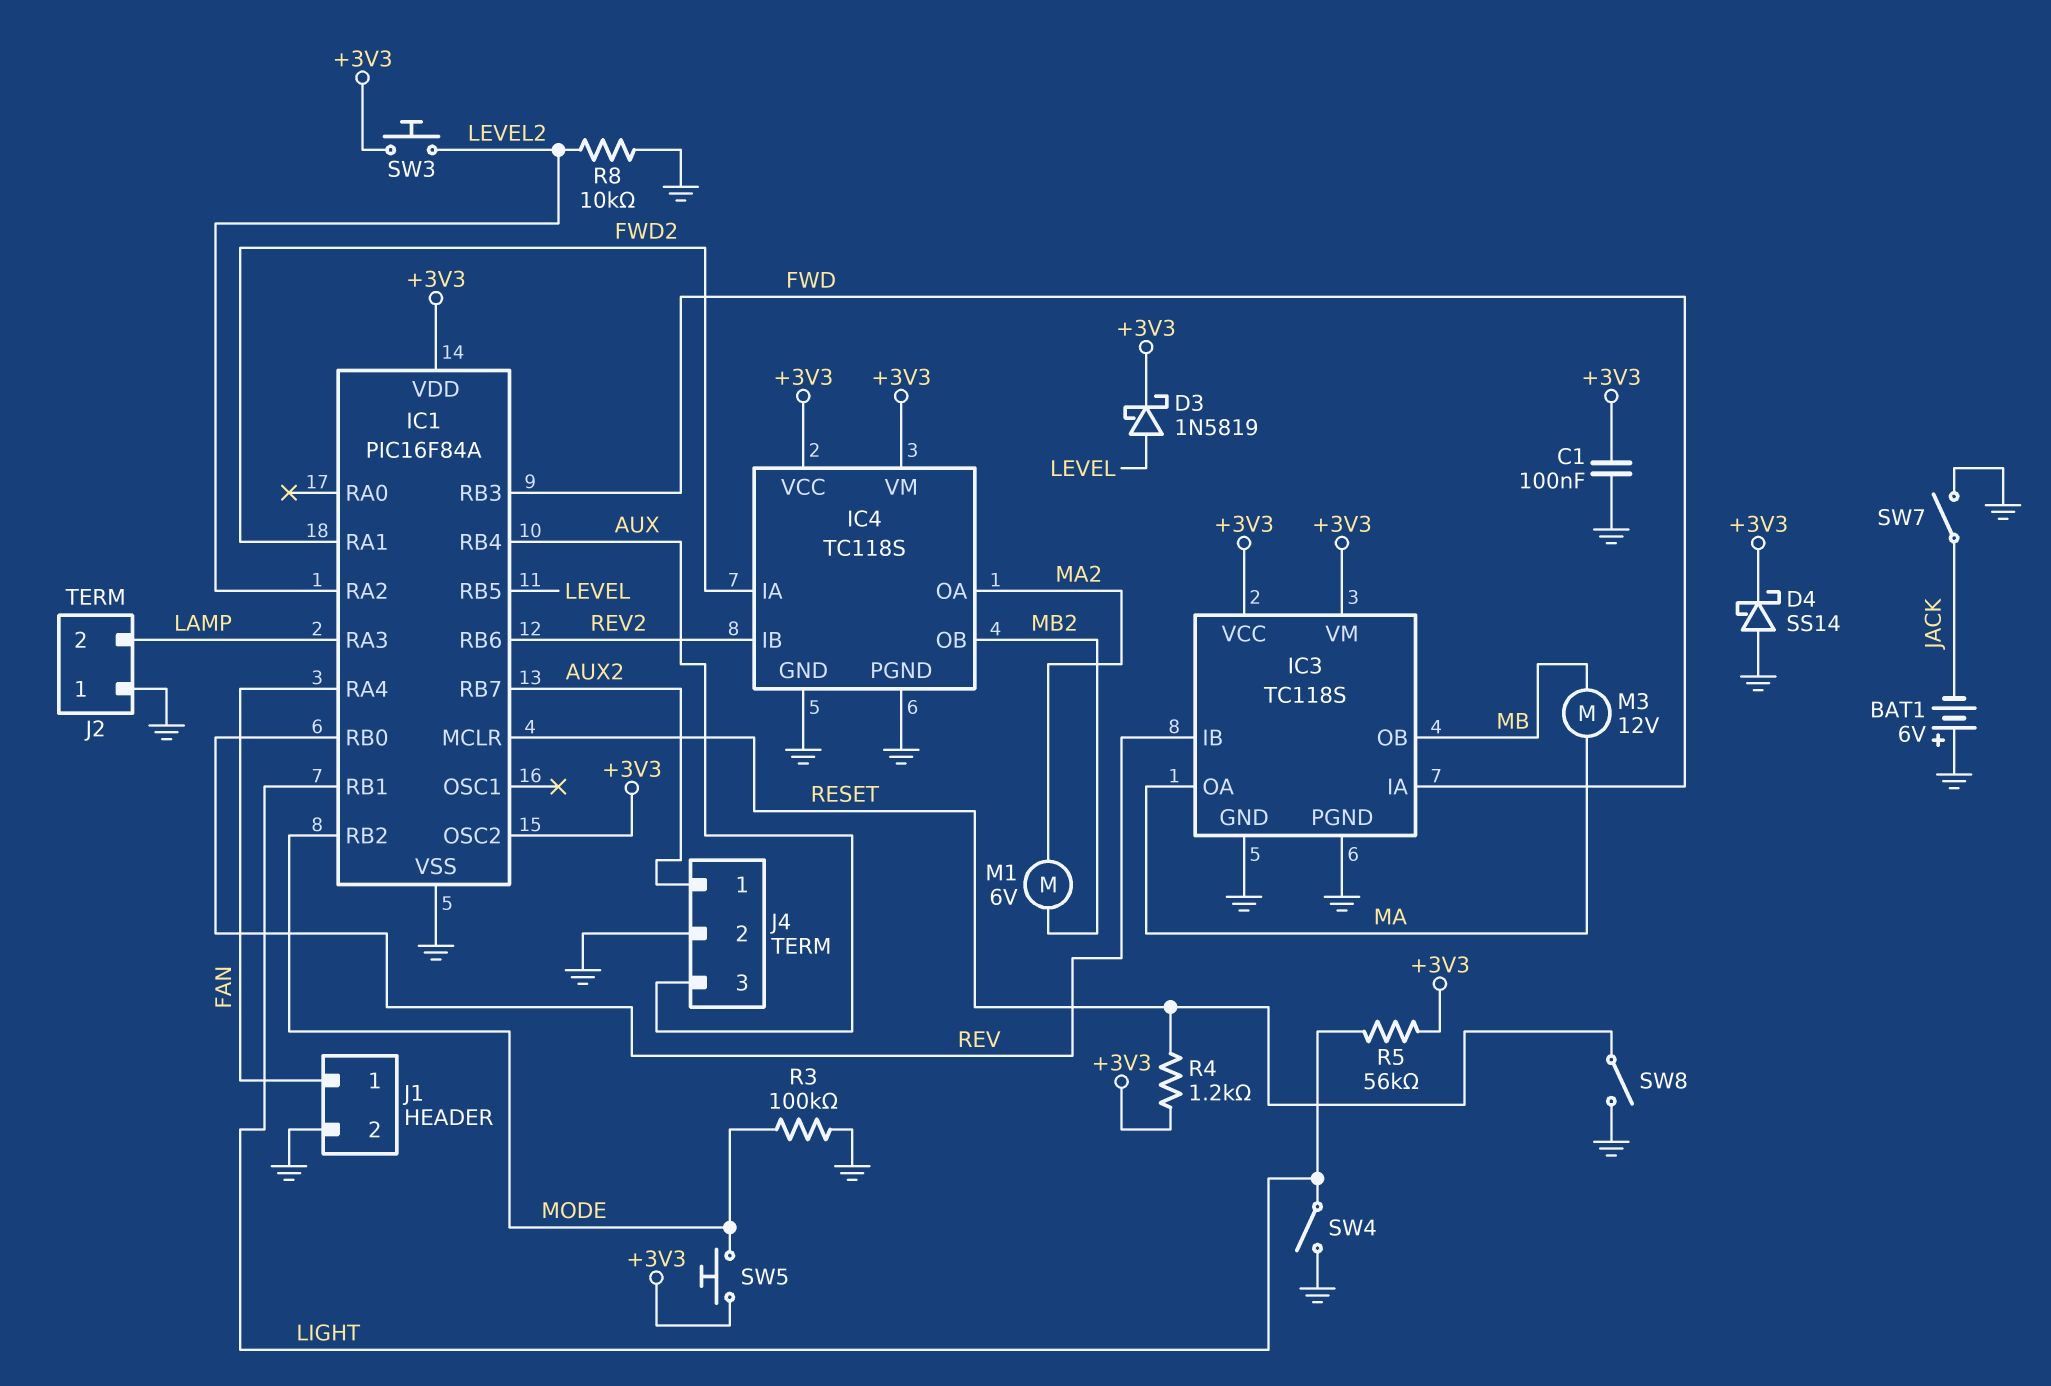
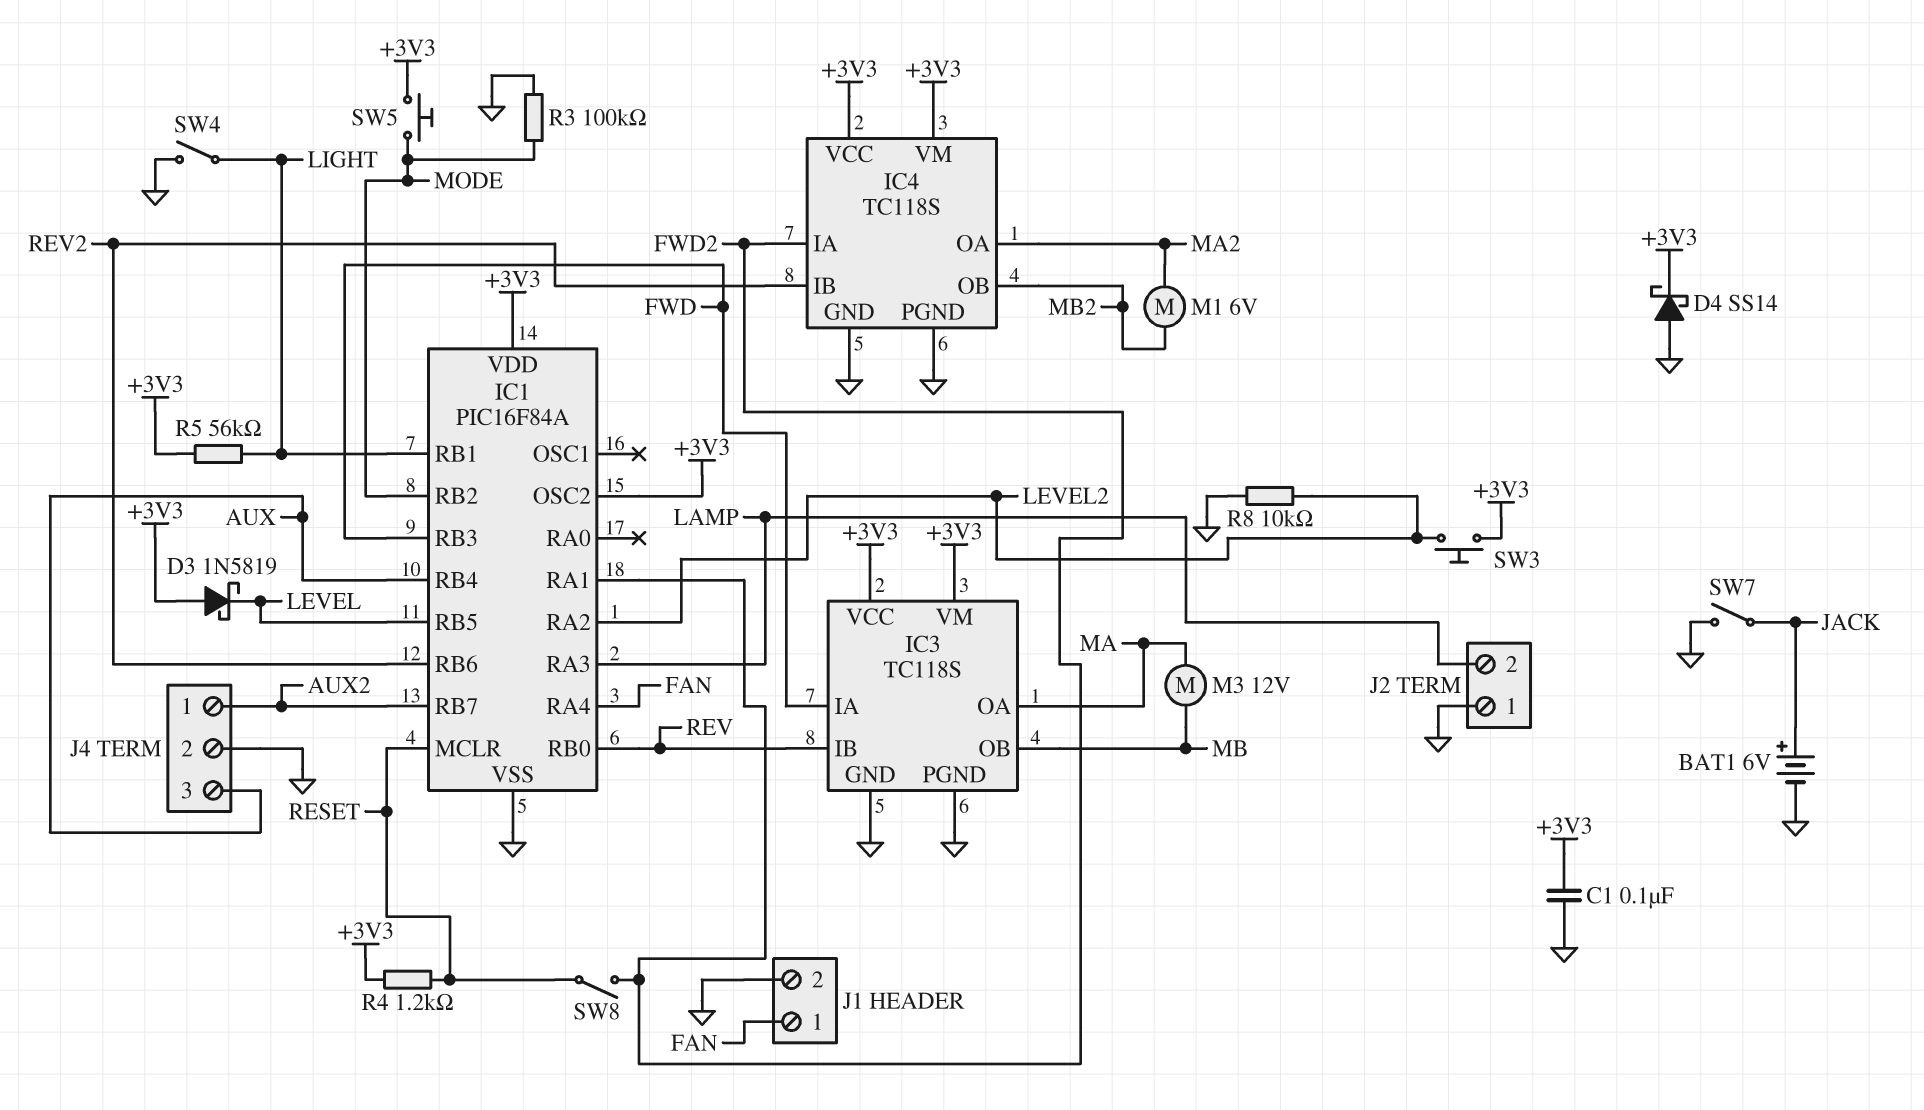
BAT1: 6V (plus GND, minus JACK) -> 6V (plus JACK, minus GND)
D3: schottky 1N5819 (A LEVEL, K +3V3) -> schottky 1N5819 (A +3V3, K LEVEL)
SW8: switch (GND, RESET) -> switch (FWD2, RESET)

